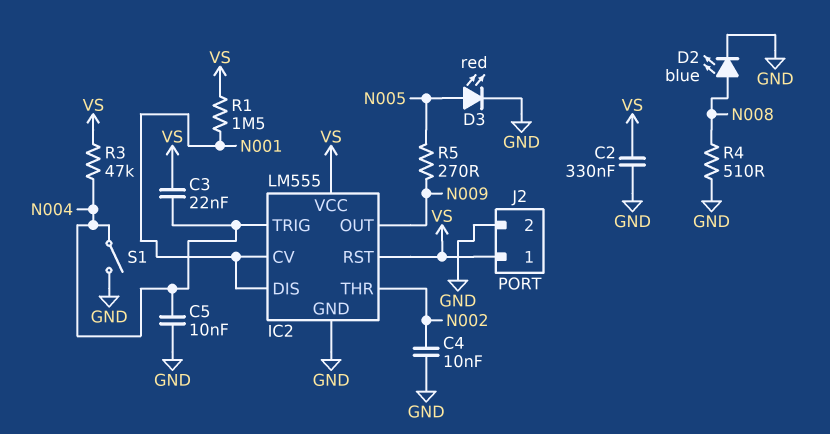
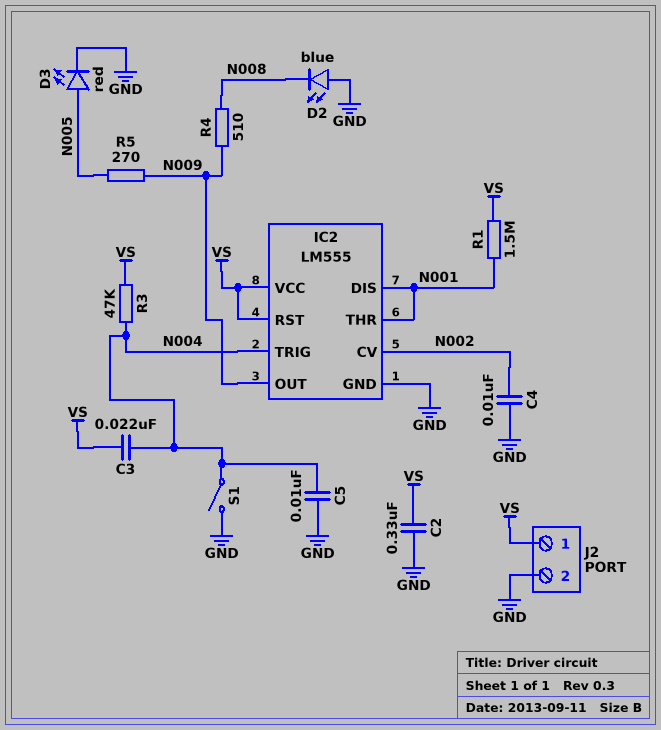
D2: LED blue (A N008, K GND) -> LED blue (A GND, K N008)
IC2 pin CV: N001 -> N002
IC2 pin THR: N002 -> N001
R4: 510 (GND, N008) -> 510 (N008, N009)

